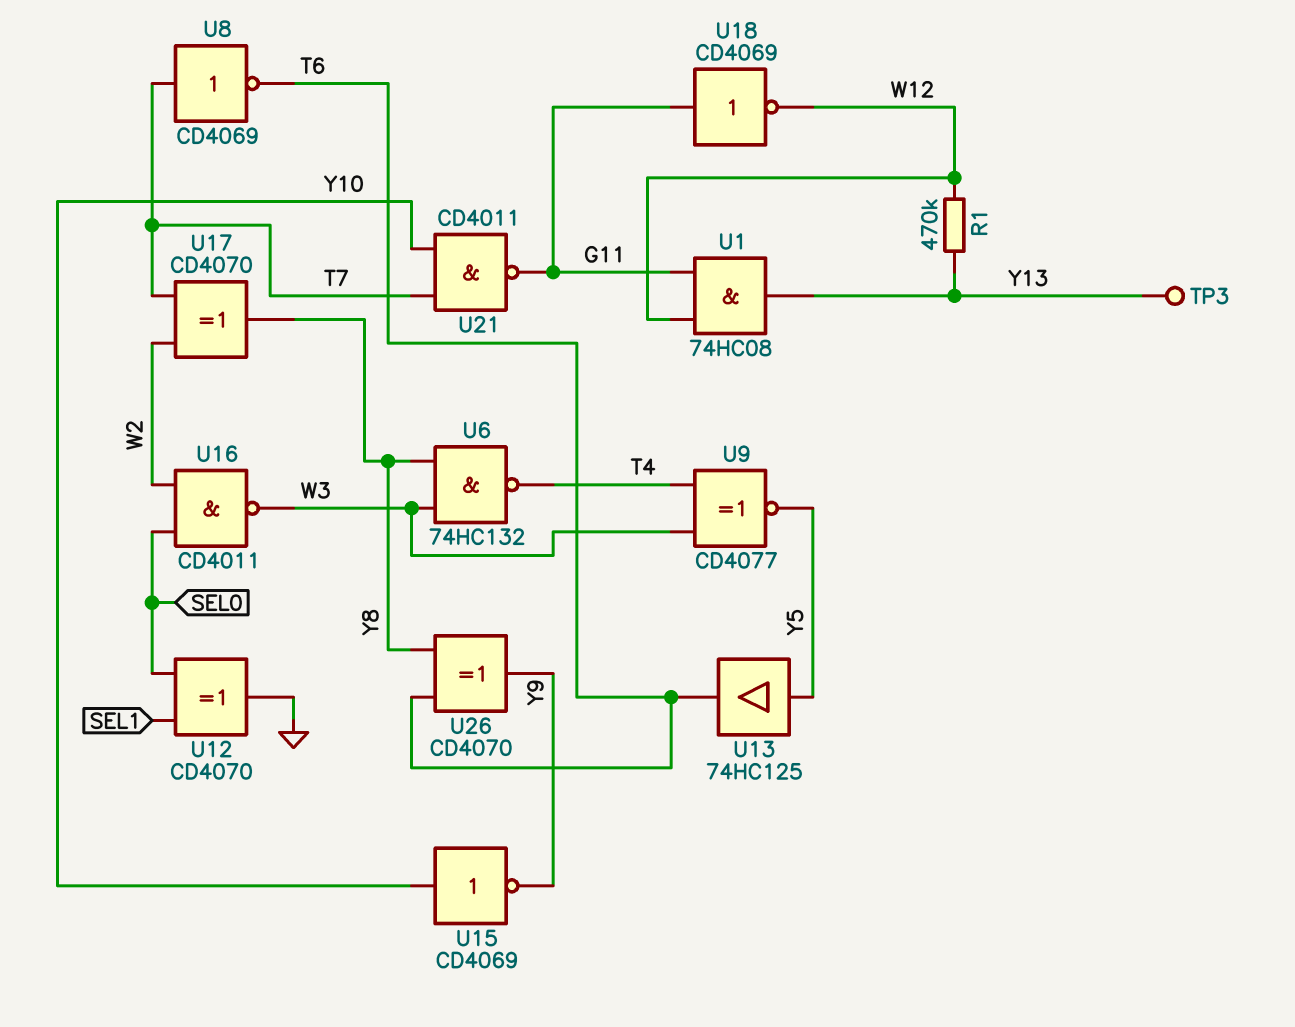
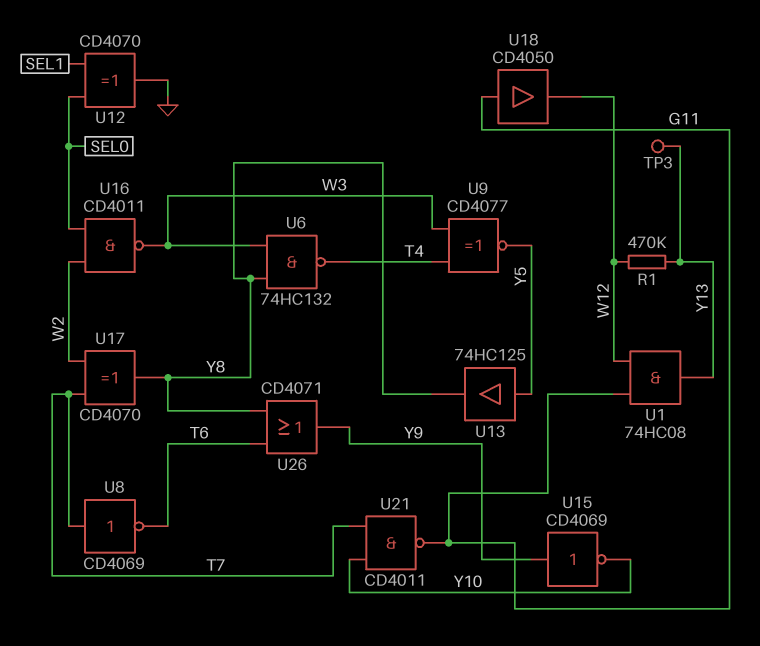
U13: buffer 74HC125 (in Y5, out T6) -> buffer 74HC125 (in Y5, out Y8)
U15: NOT CD4069 (in Y10, out Y9) -> NOT CD4069 (in Y9, out Y10)
U18: NOT CD4069 (in G11, out W12) -> buffer CD4050 (in G11, out W12)
U26: XOR CD4070 (in T6, in Y8, out Y9) -> OR CD4071 (in T6, in Y8, out Y9)

